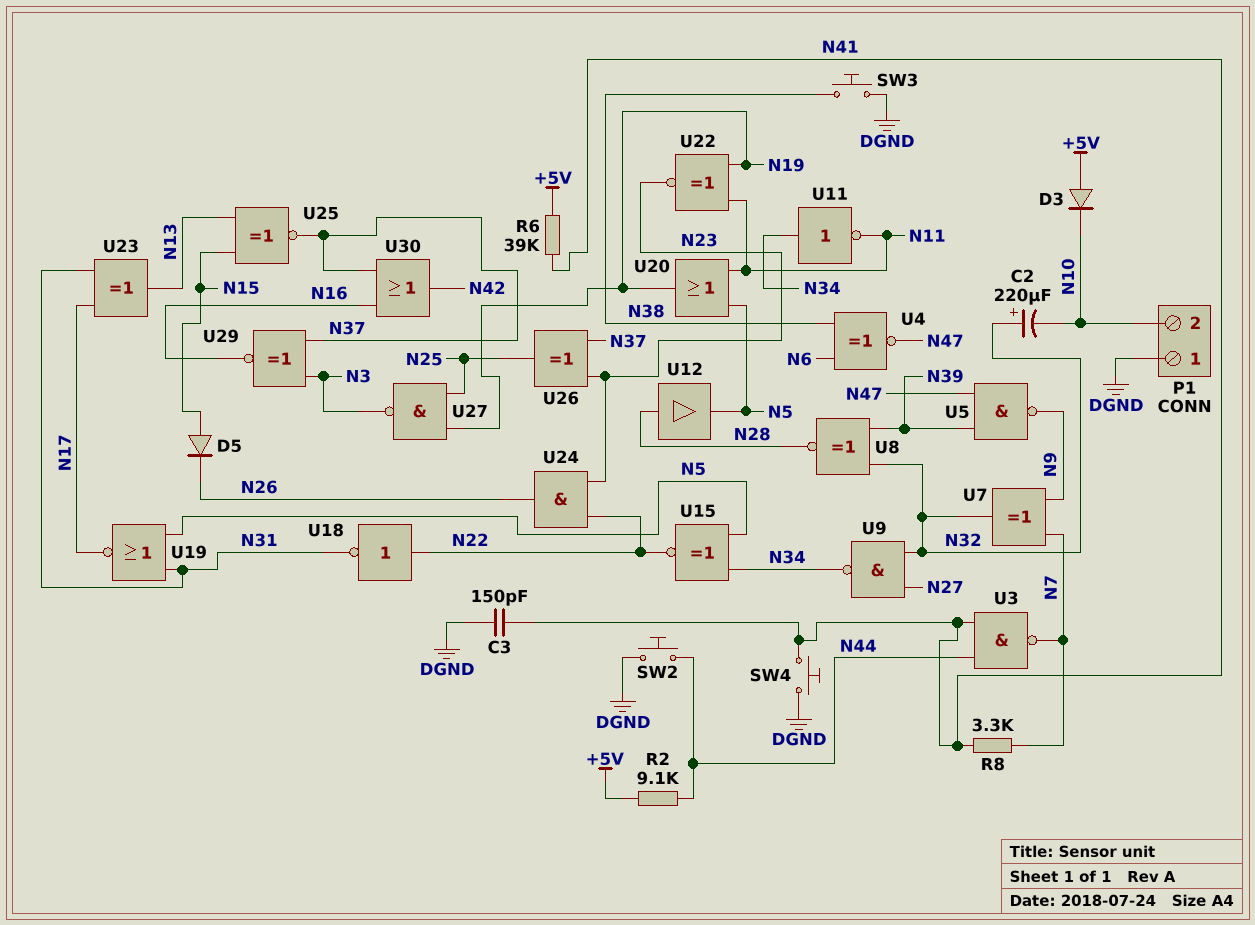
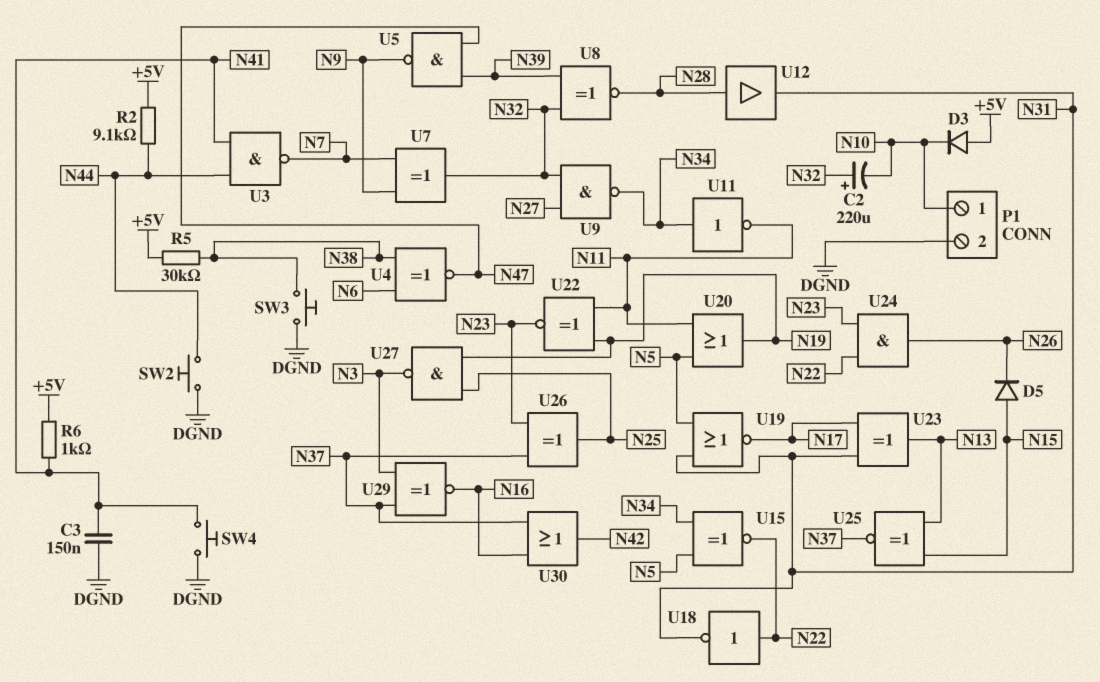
C3: 150pF (DGND, N41) -> 150nF (DGND, N41)
P1 pin 1: DGND -> N10
P1 pin 2: N10 -> DGND
R5: none -> 30k (+5V, N38)
R6: 39k (+5V, N41) -> 1k (+5V, N41)
R8: 3.3k (N7, N41) -> none
U12: buffer (in N28, out N5) -> buffer (in N28, out N31)

